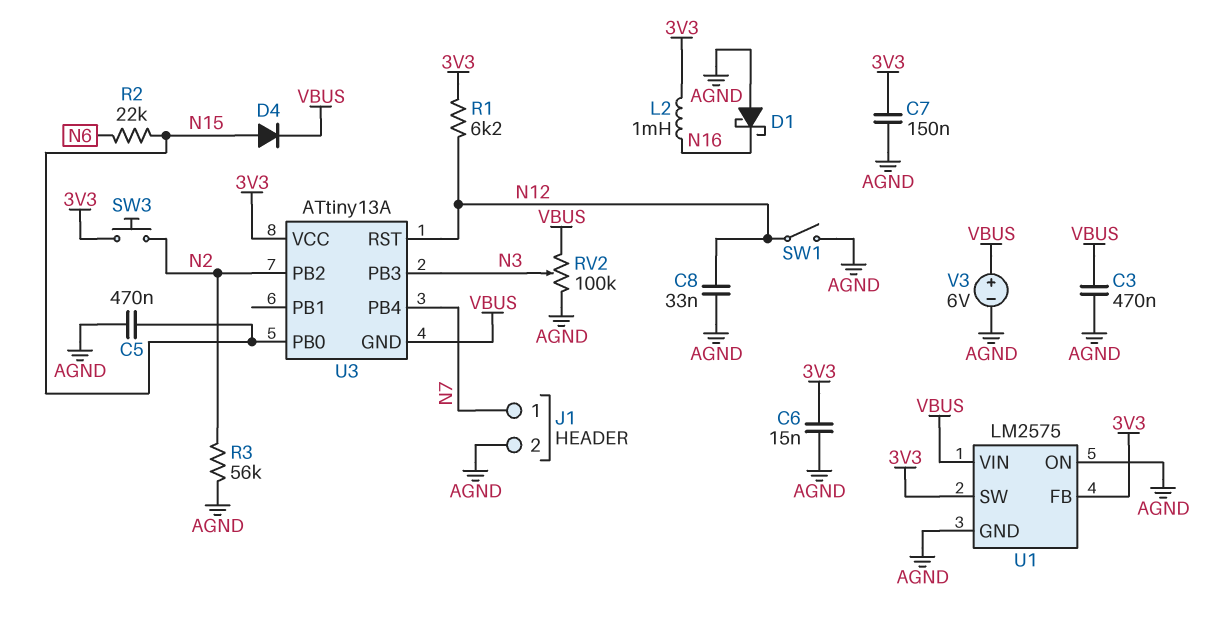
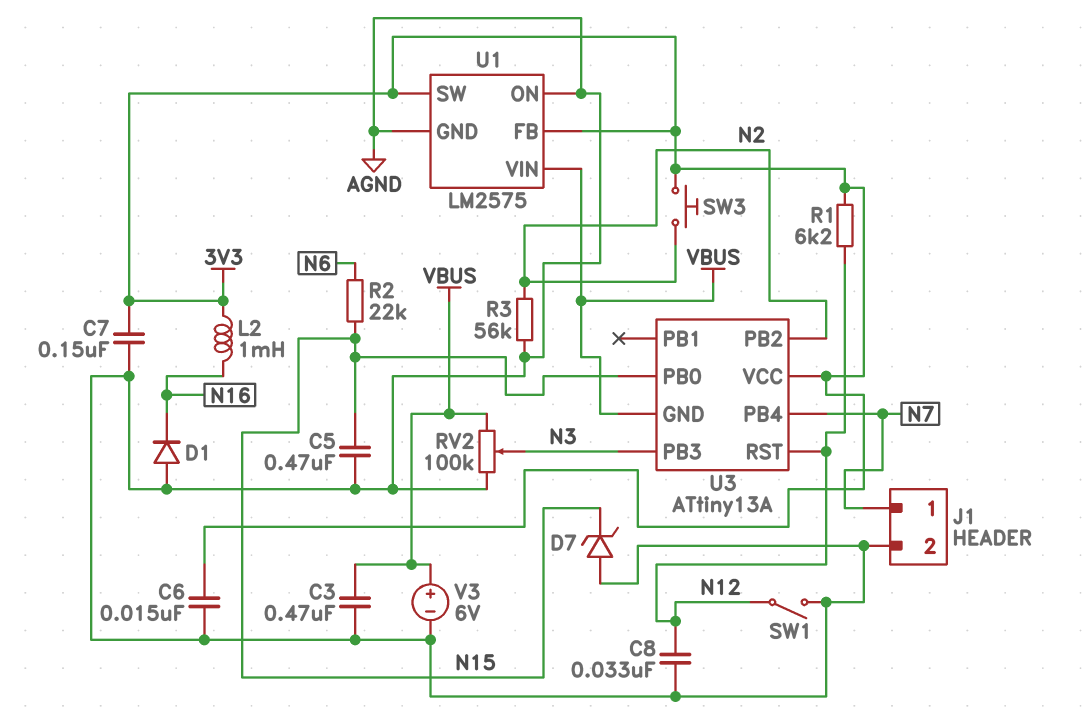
D1: schottky (A AGND, K N16) -> diode (A AGND, K N16)
D4: diode (A N15, K VBUS) -> none
D7: none -> zener (A AGND, K N15)

